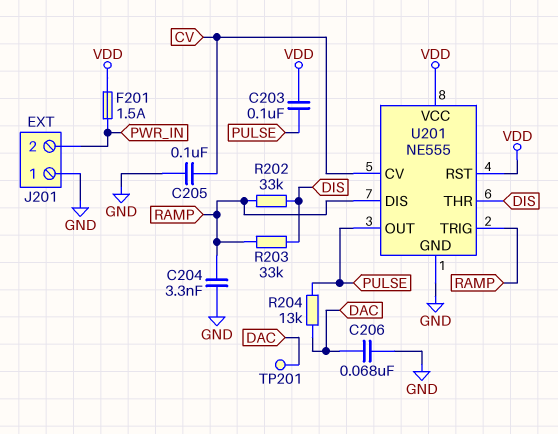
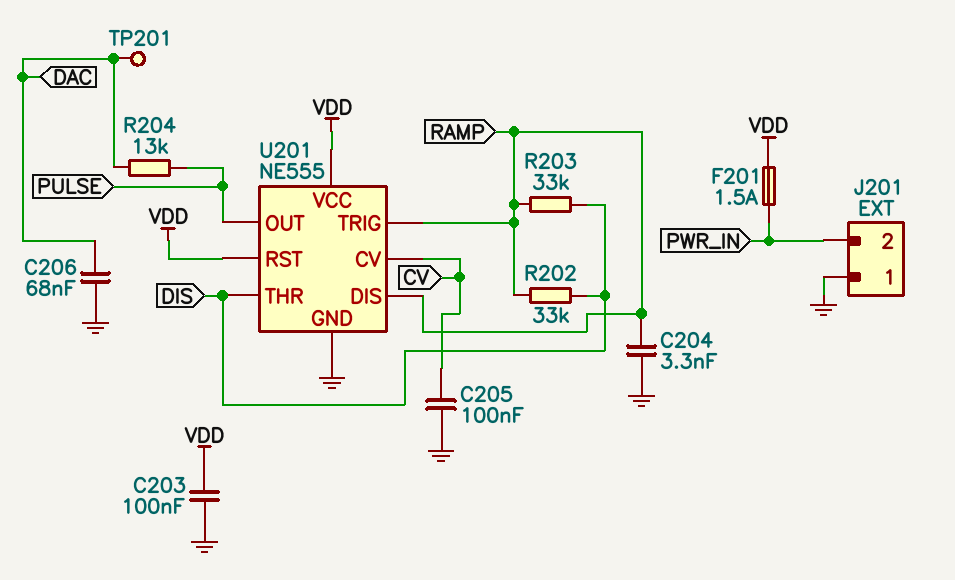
C203: 100nF (PULSE, VDD) -> 100nF (GND, VDD)

